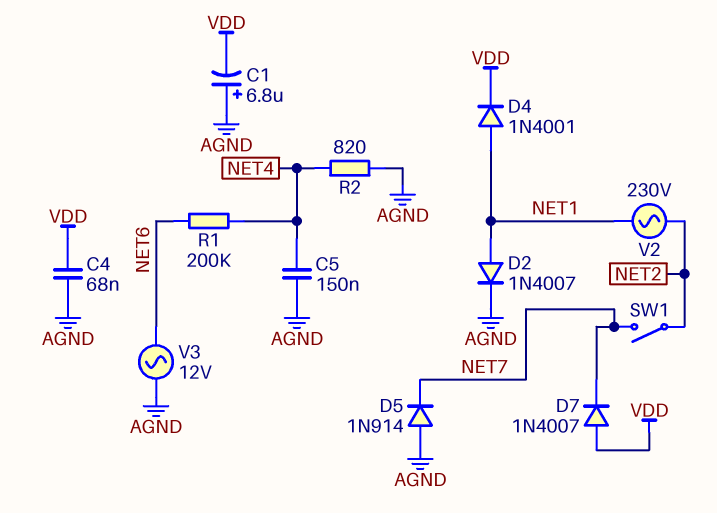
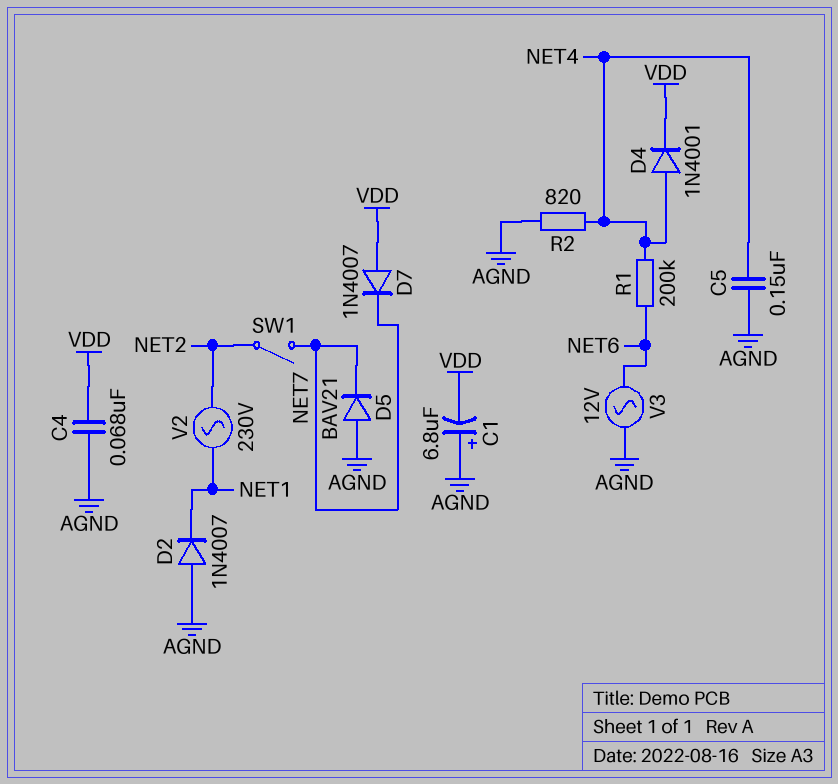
D2: diode 1N4007 (A NET1, K AGND) -> diode 1N4007 (A AGND, K NET1)
D4: diode 1N4001 (A NET1, K VDD) -> diode 1N4001 (A NET4, K VDD)
D5: diode 1N914 (A AGND, K NET7) -> diode BAV21 (A AGND, K NET7)

